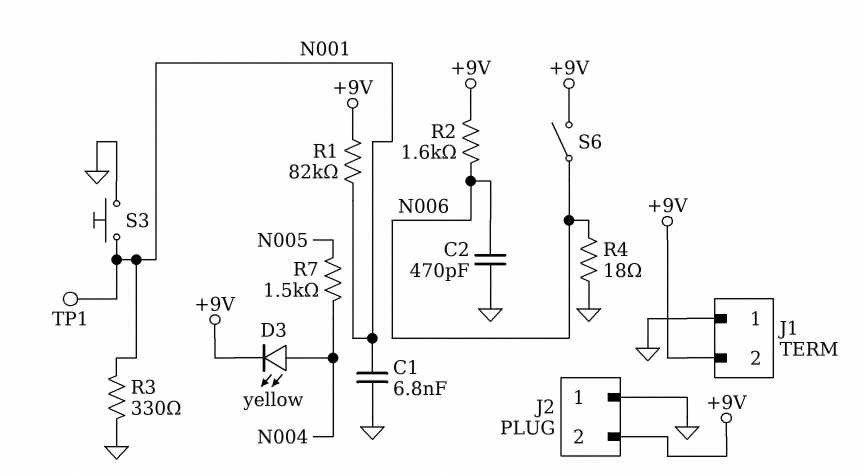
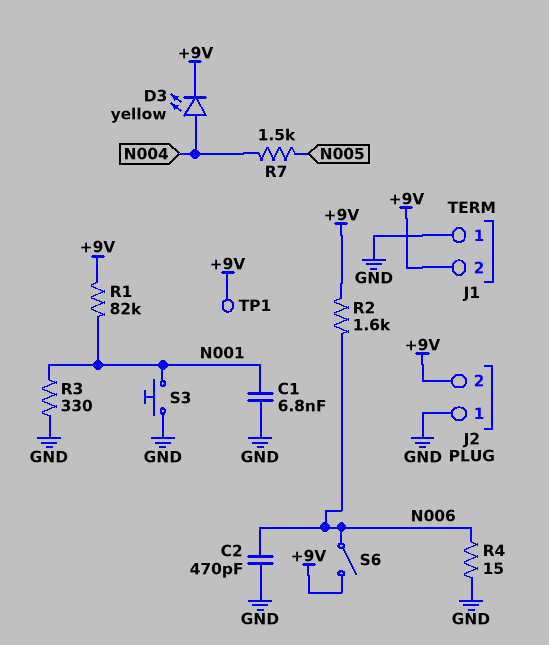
R4: 18 (GND, N006) -> 15 (GND, N006)
TP1: test point (N001) -> test point (+9V)

